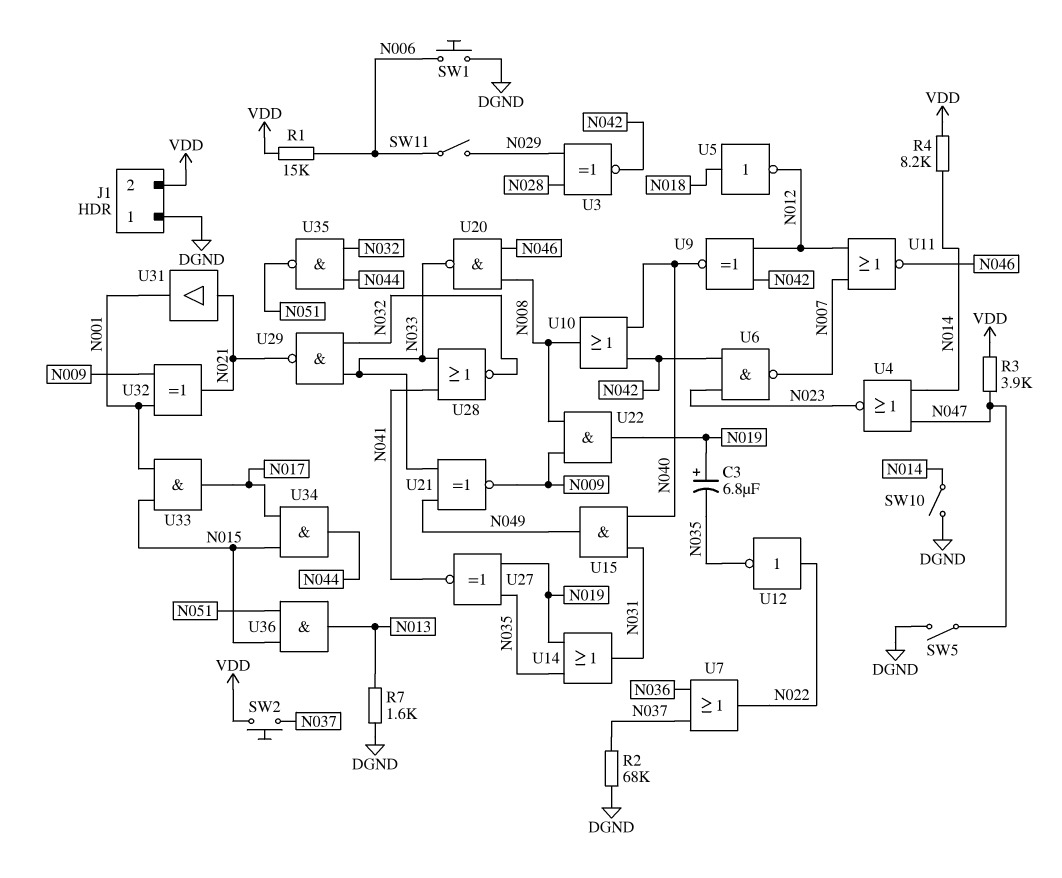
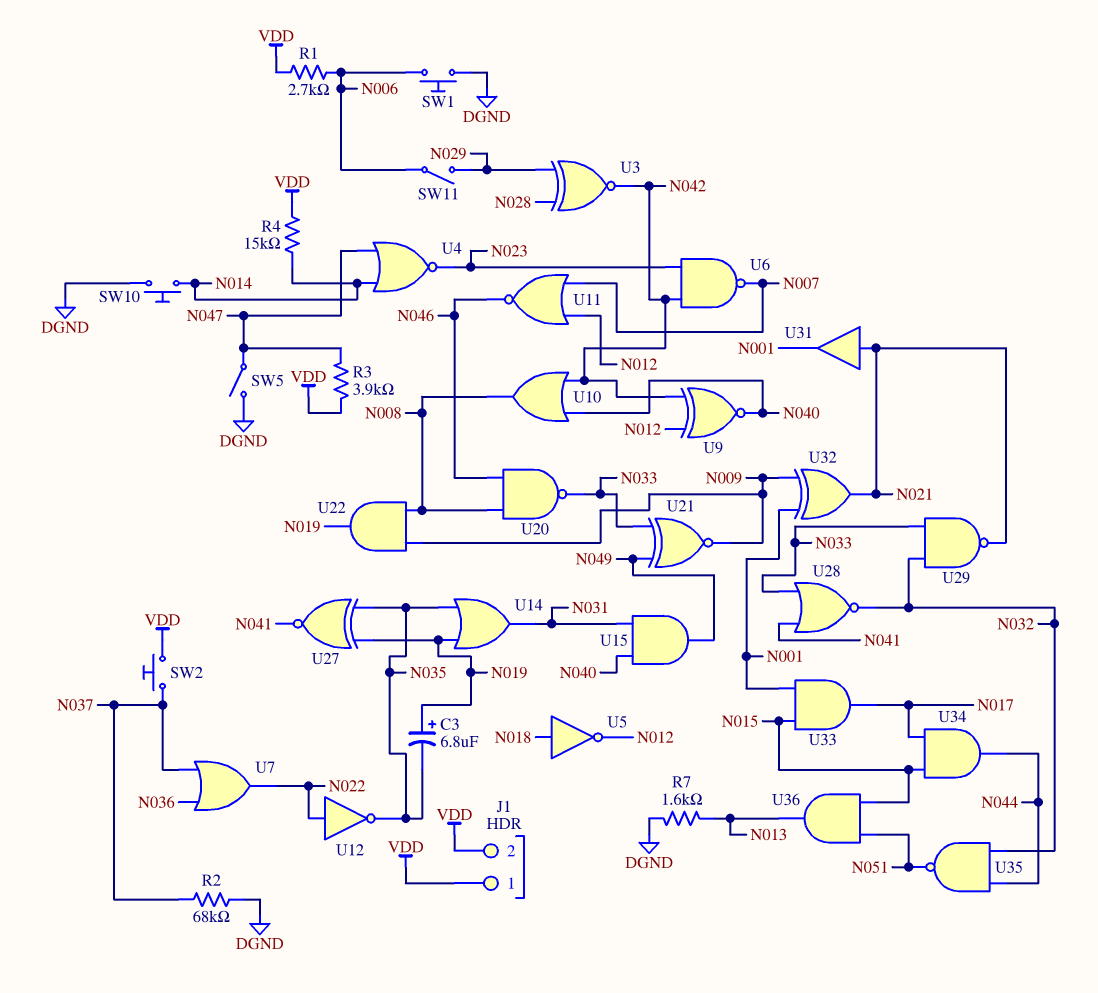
J1 pin 1: DGND -> VDD
R1: 15k (N006, VDD) -> 2.7k (N006, VDD)
R4: 8.2k (N014, VDD) -> 15k (N014, VDD)
SW10: switch (DGND, N014) -> button (DGND, N014)

